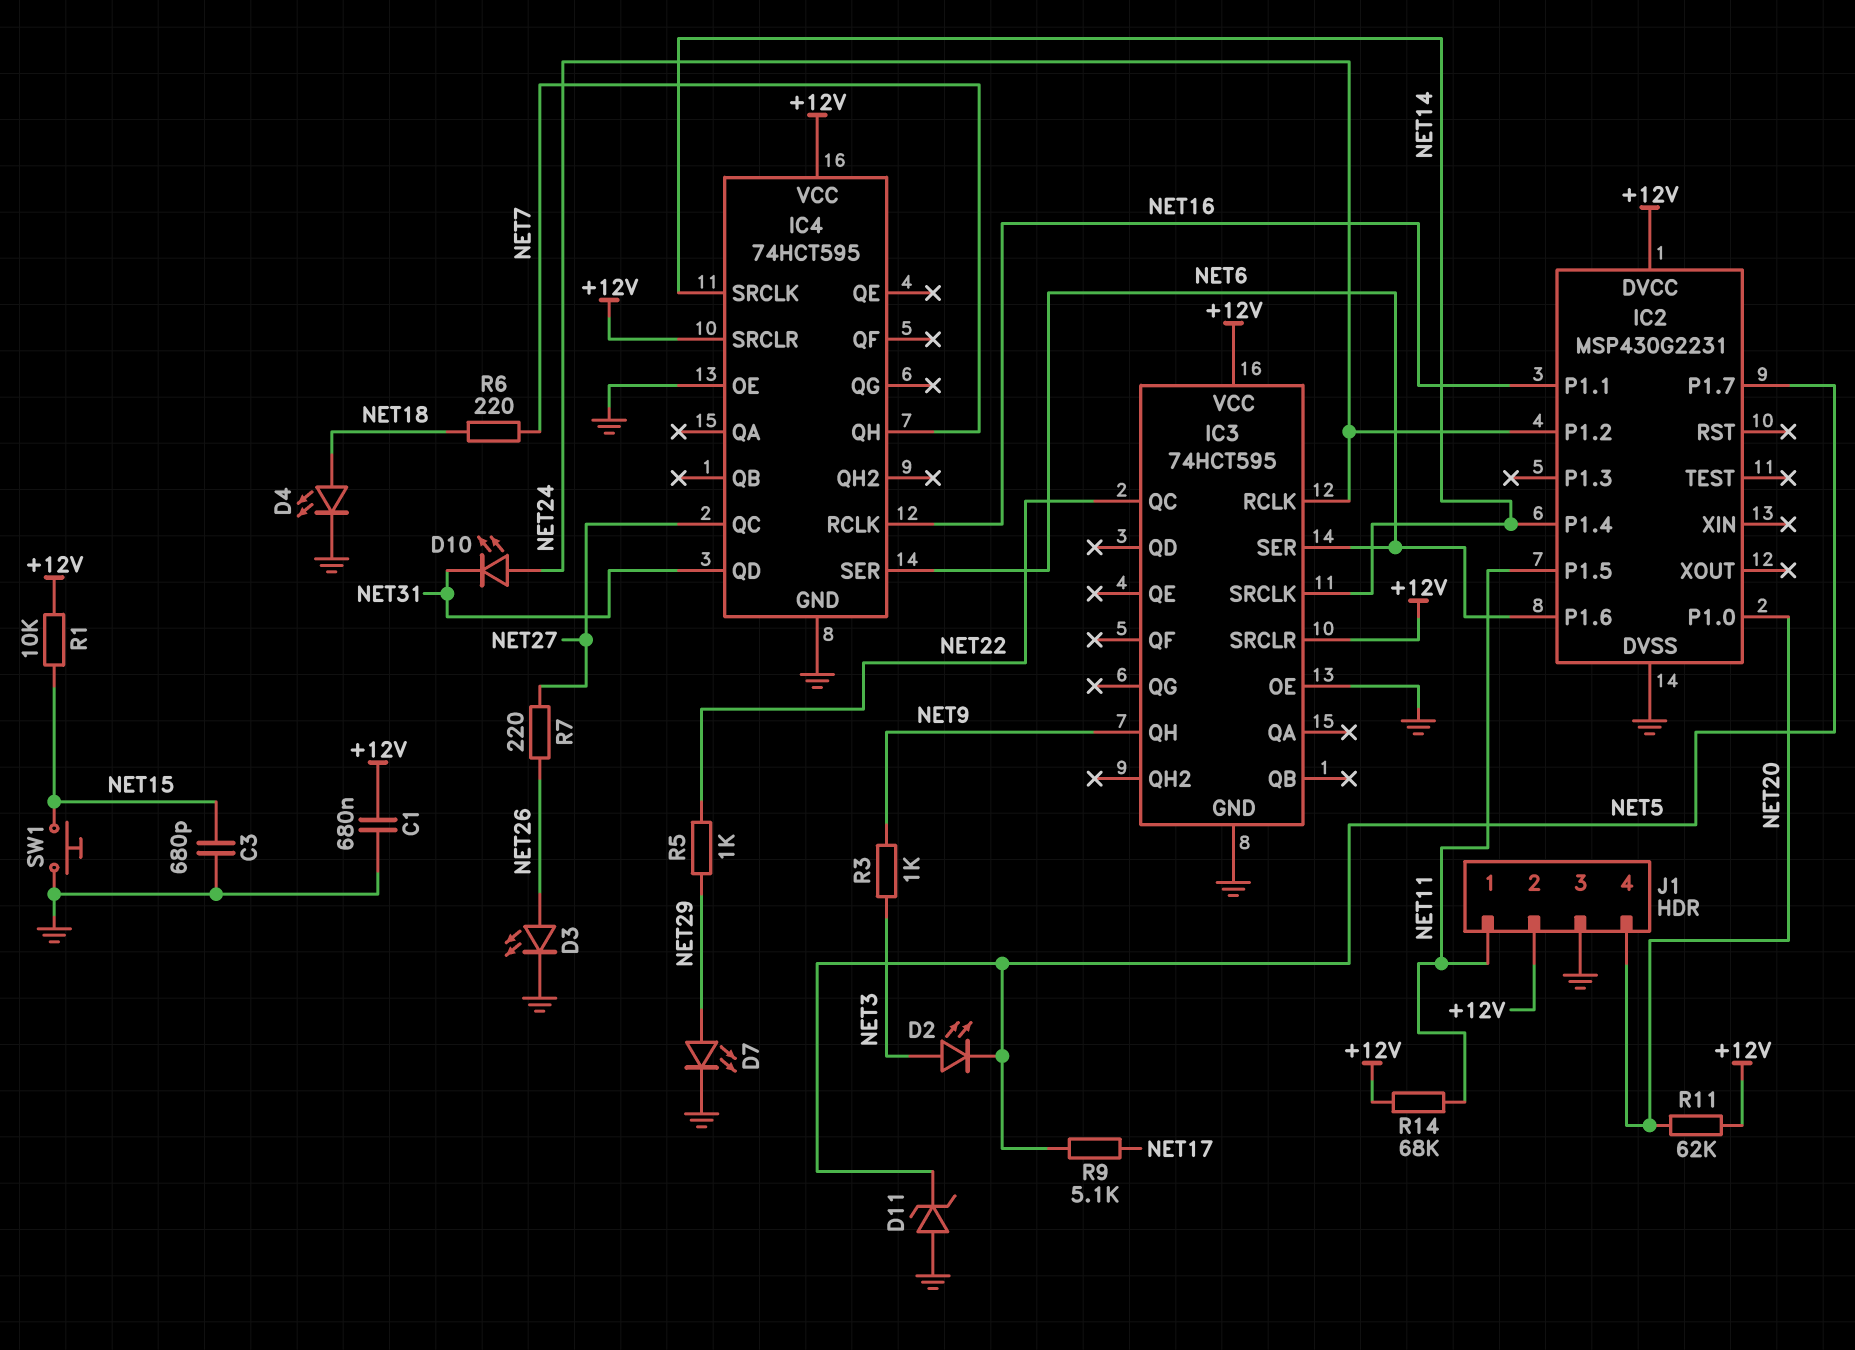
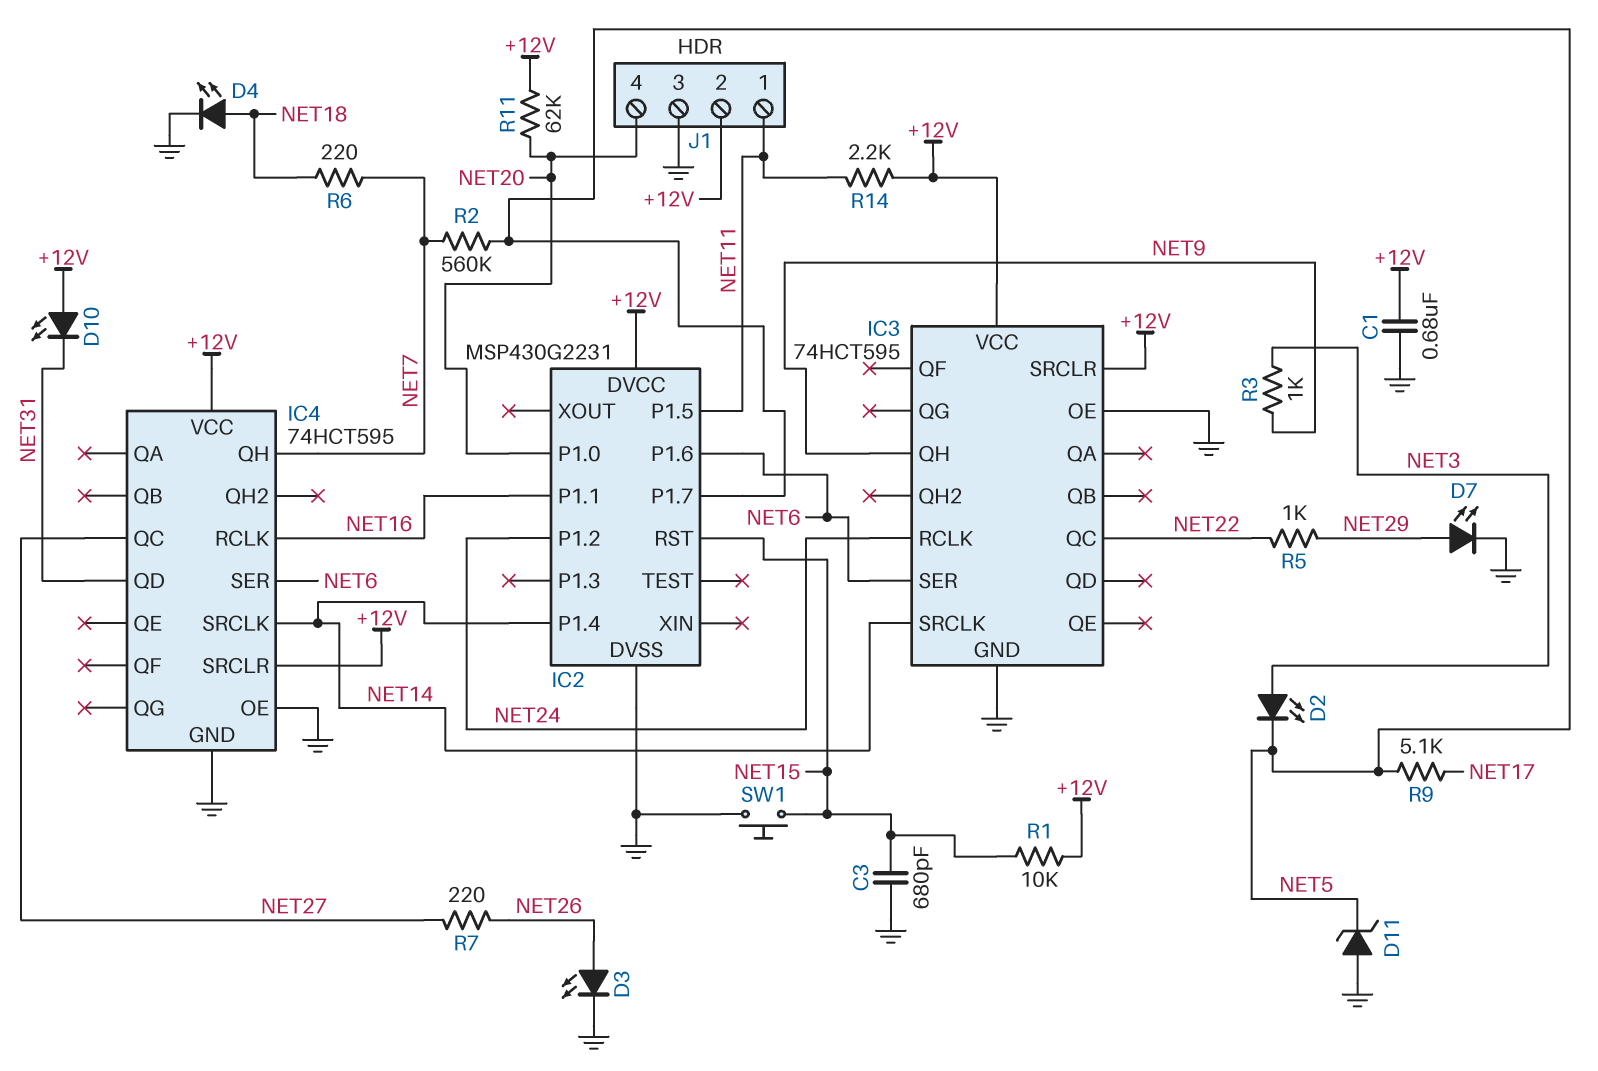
D10: LED (A NET24, K NET31) -> LED (A +12V, K NET31)
IC2 pin RST: none -> NET15
R2: none -> 560k (NET5, NET7)
R14: 68k (+12V, NET11) -> 2.2k (+12V, NET11)

